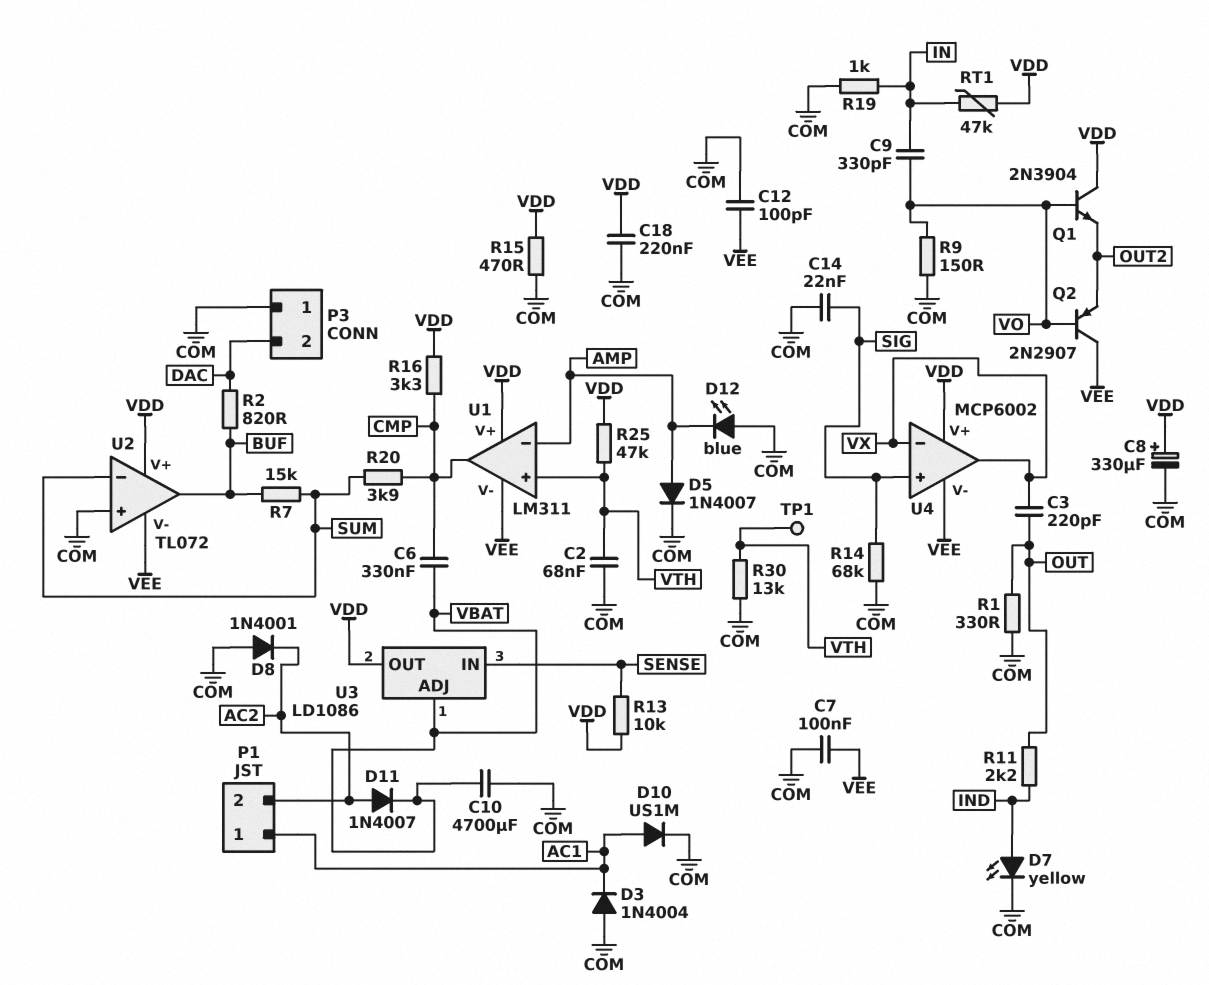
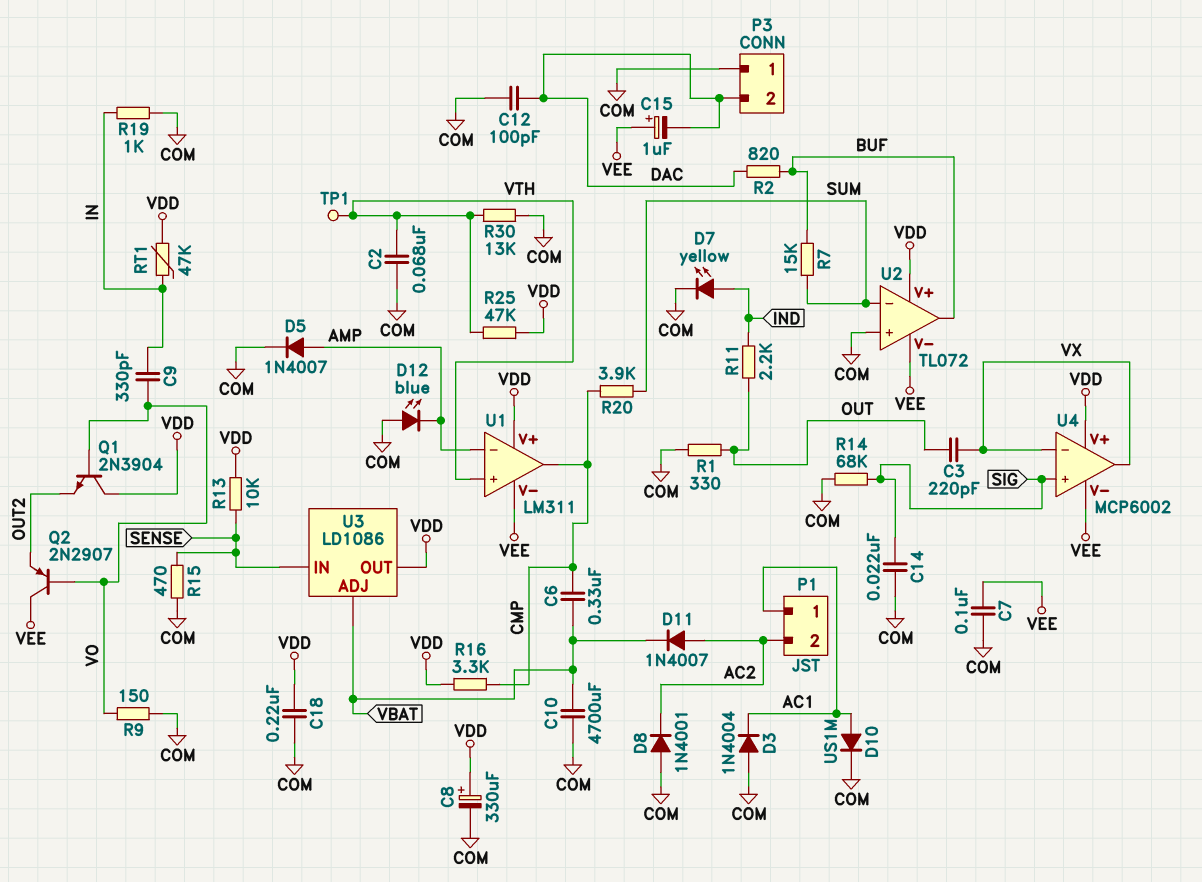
C12: 100pF (COM, VEE) -> 100pF (COM, DAC)
C15: none -> 1uF (plus VEE, minus DAC)
R15: 470 (COM, VDD) -> 470 (COM, SENSE)

